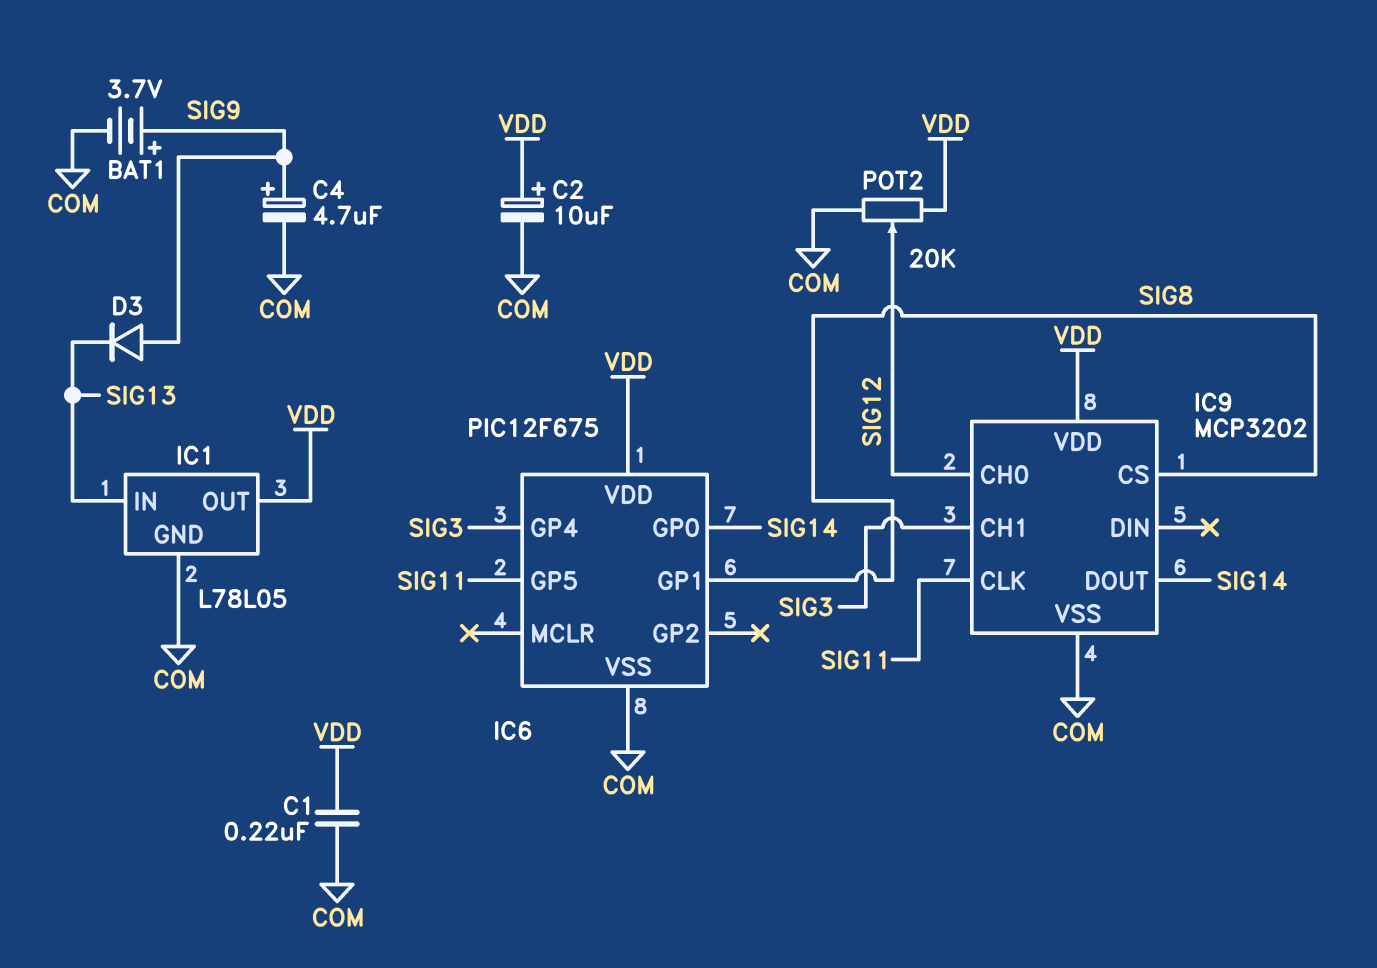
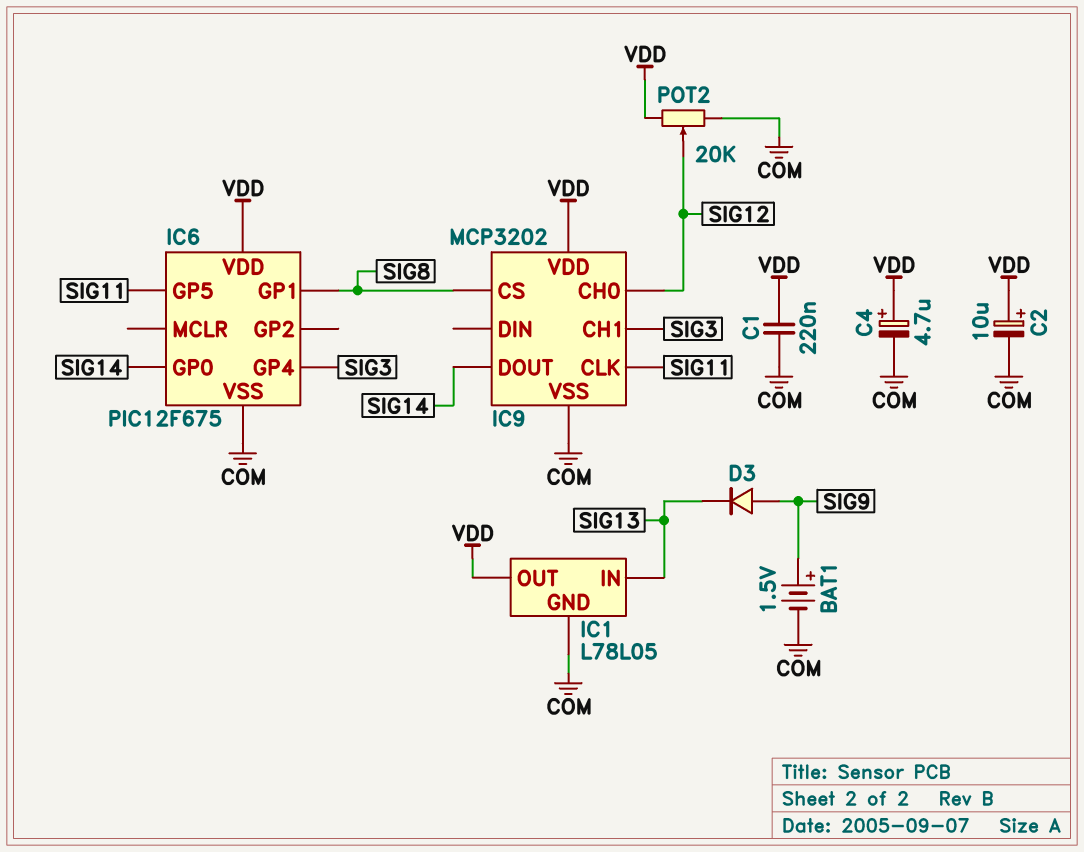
BAT1: 3.7V (plus SIG9, minus COM) -> 1.5V (plus SIG9, minus COM)
C4: 4.7uF (plus SIG9, minus COM) -> 4.7uF (plus VDD, minus COM)

